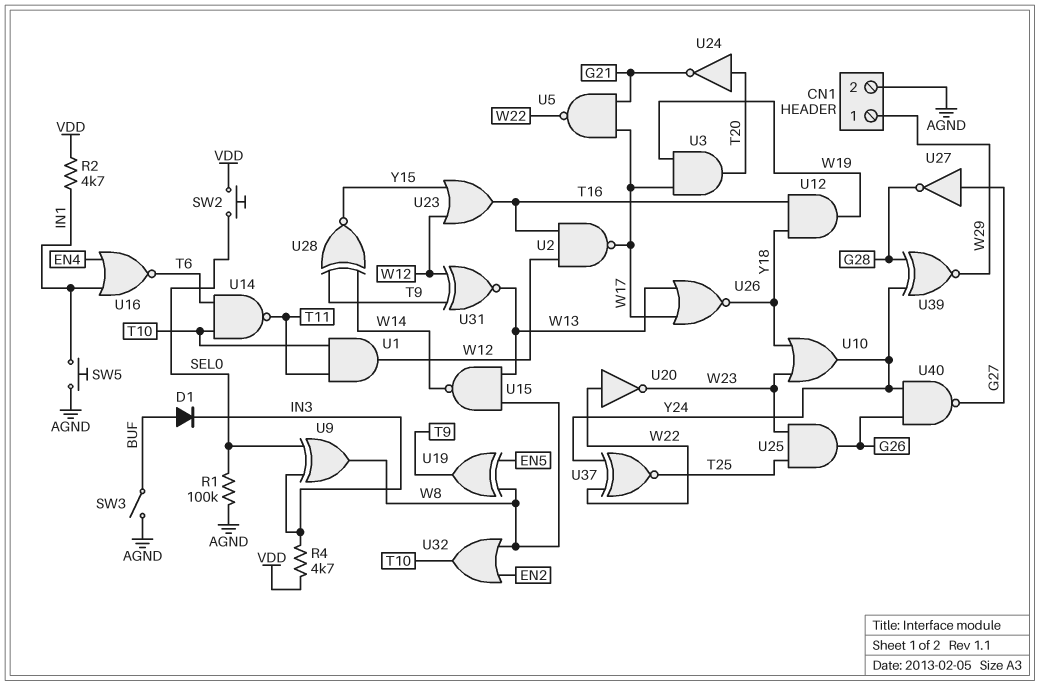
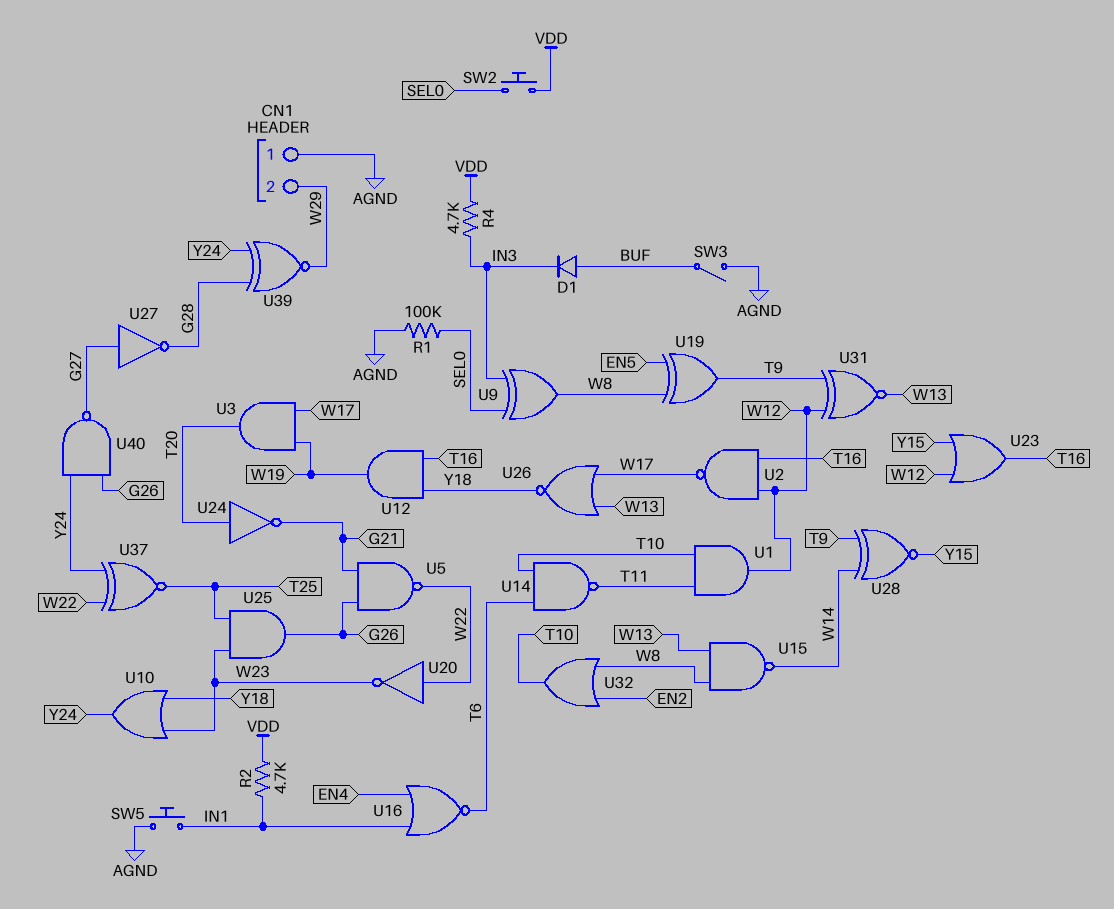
CN1 pin 1: W29 -> AGND
CN1 pin 2: AGND -> W29
U5: NAND (in G21, in W17, out W22) -> NAND (in G21, in G26, out W22)

